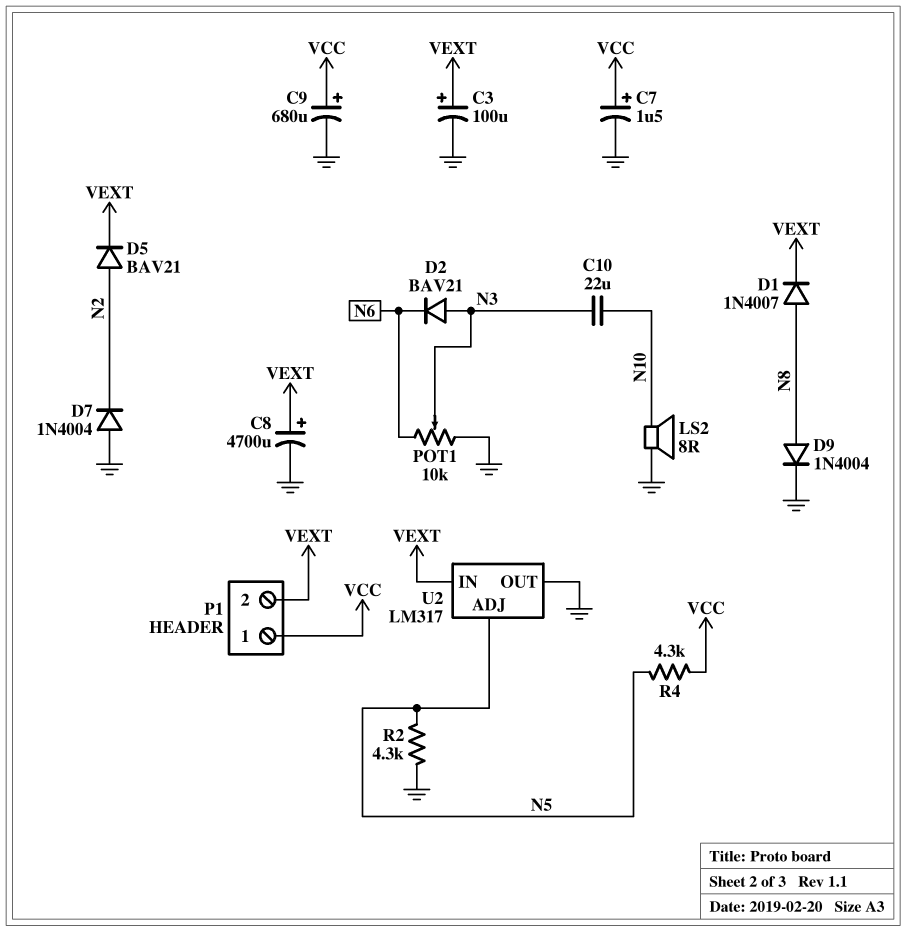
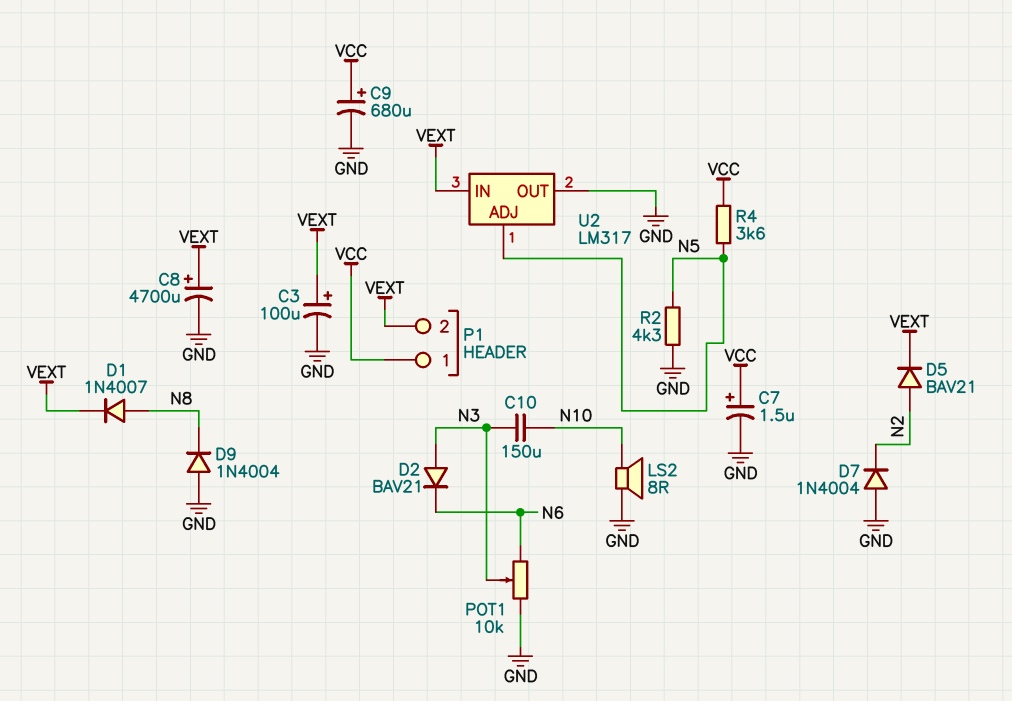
C10: 22uF (N3, N10) -> 150uF (N3, N10)
D9: diode 1N4004 (A N8, K GND) -> diode 1N4004 (A GND, K N8)
R4: 4.3k (N5, VCC) -> 3.6k (N5, VCC)

